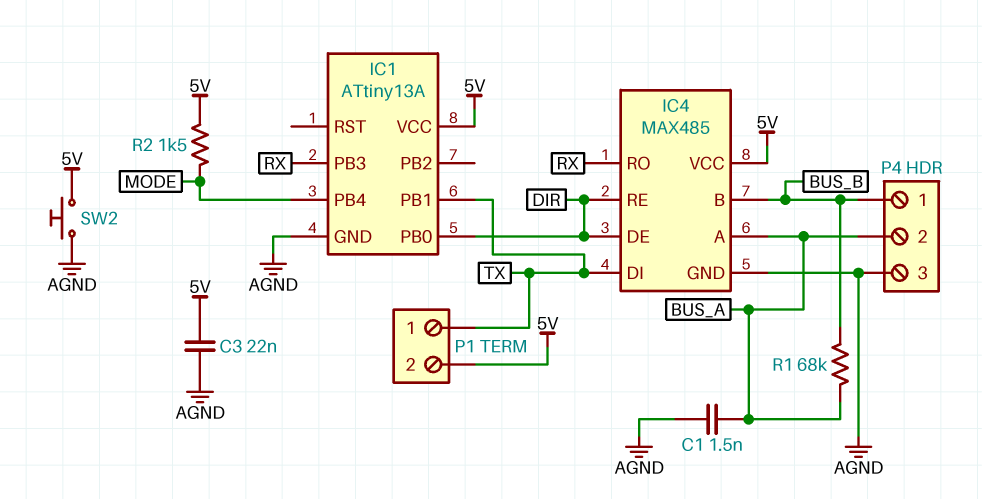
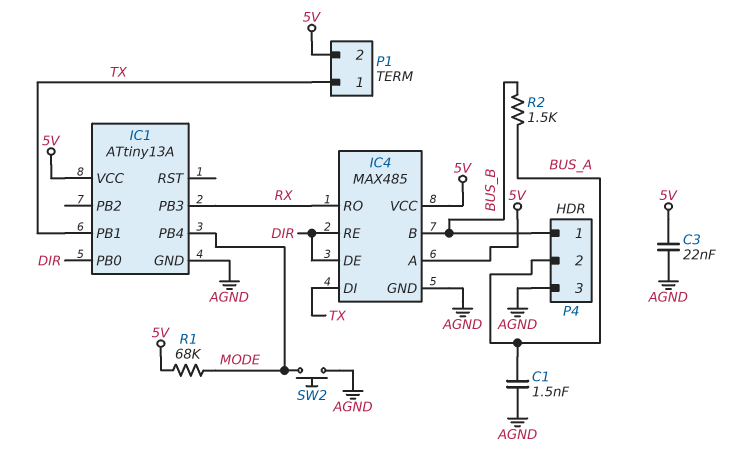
IC4 pin A: BUS_A -> 5V
R1: 68k (BUS_A, BUS_B) -> 68k (5V, MODE)
R2: 1.5k (5V, MODE) -> 1.5k (BUS_A, BUS_B)
SW2: button (5V, AGND) -> button (AGND, MODE)

